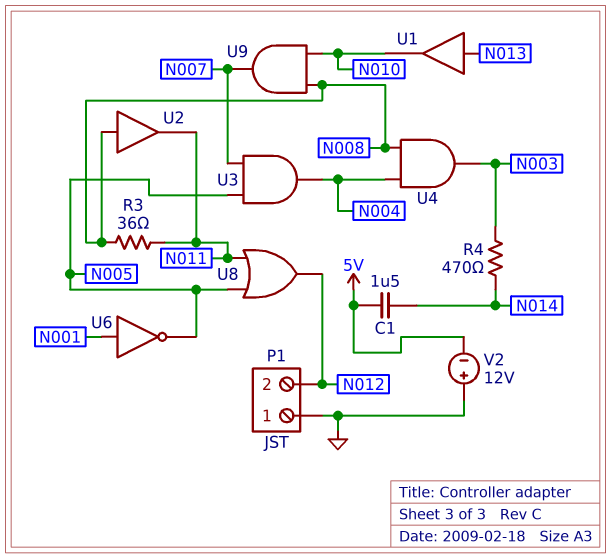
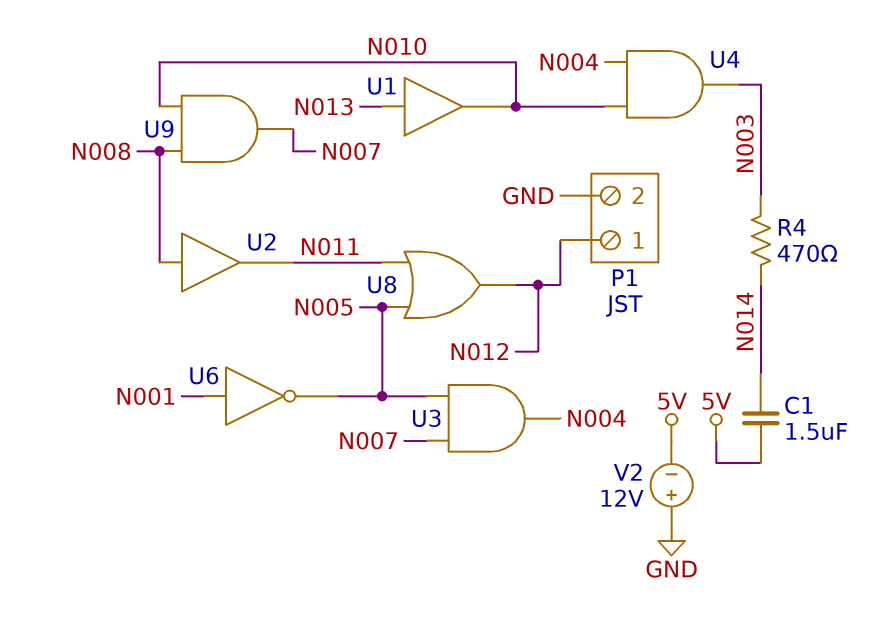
P1 pin 1: GND -> N012
P1 pin 2: N012 -> GND
R3: 36 (N008, N011) -> none
U4: AND (in N004, in N008, out N003) -> AND (in N004, in N010, out N003)

